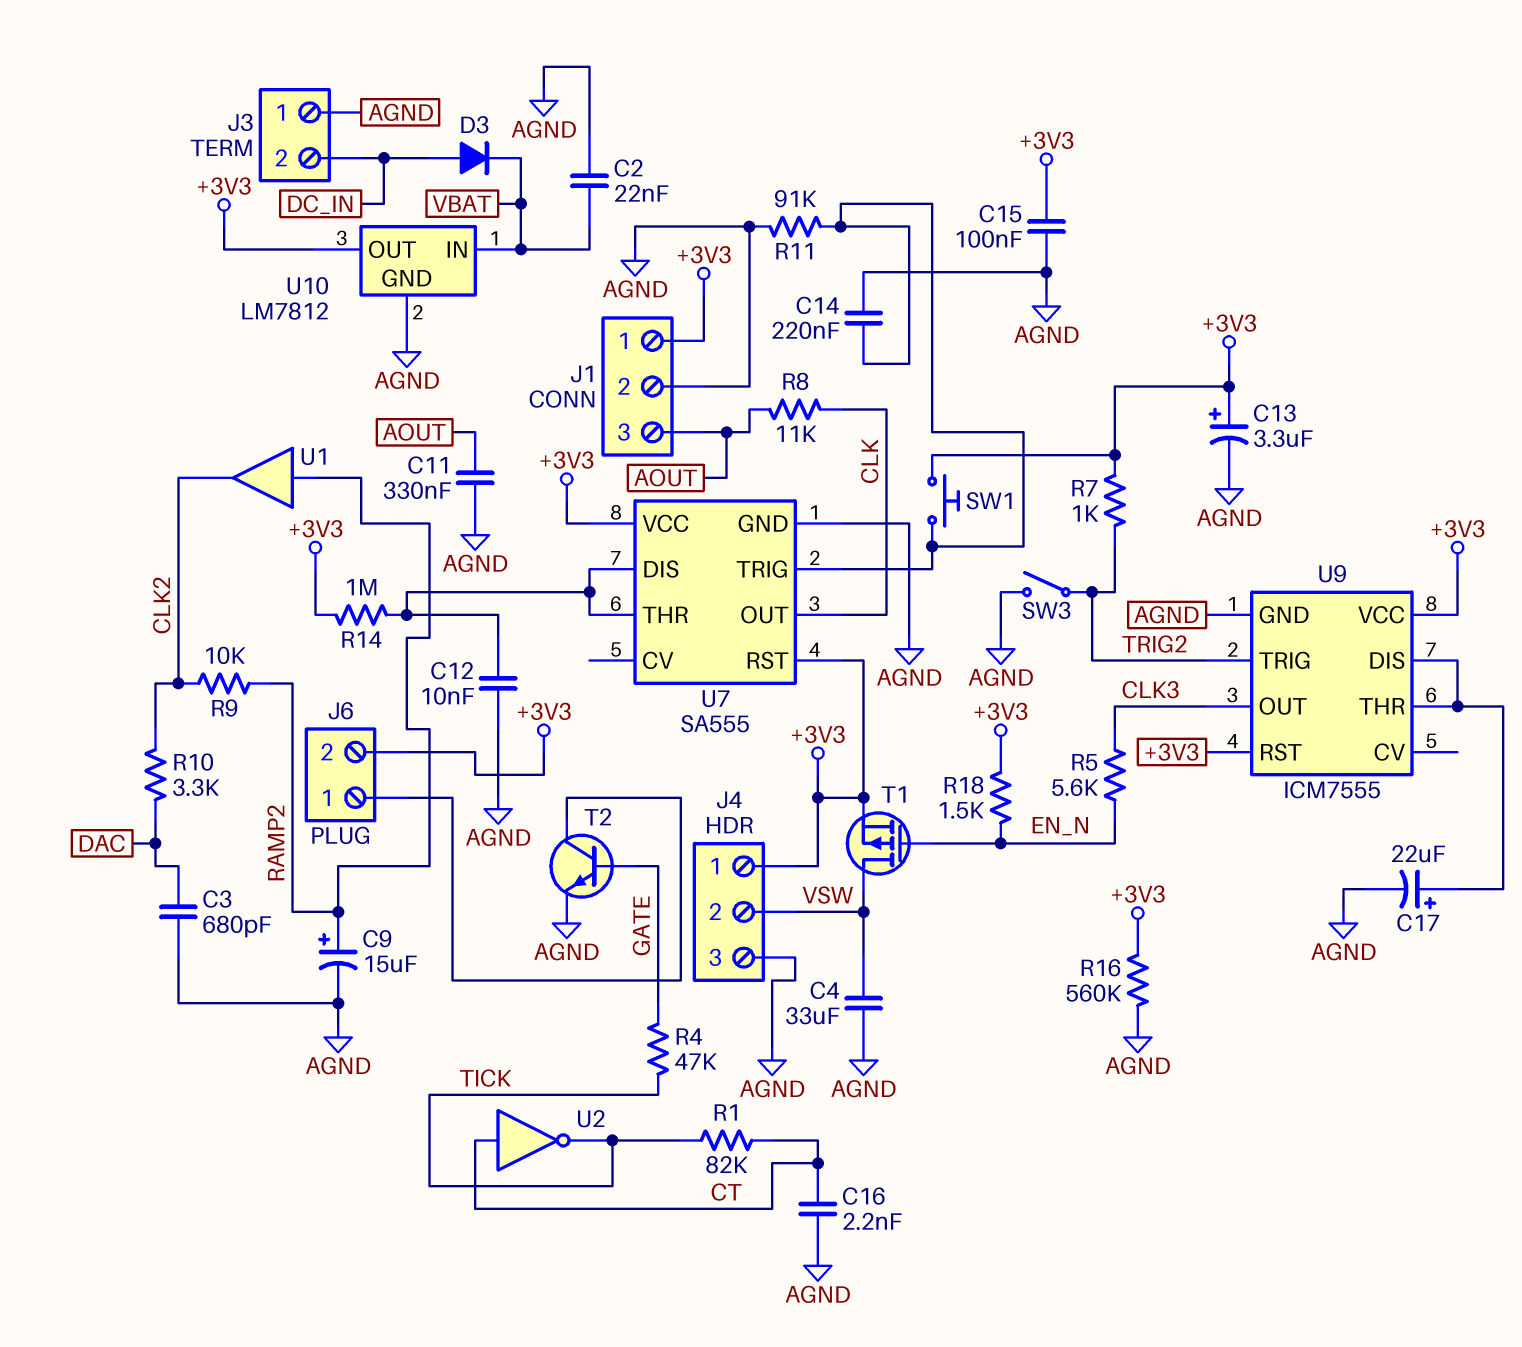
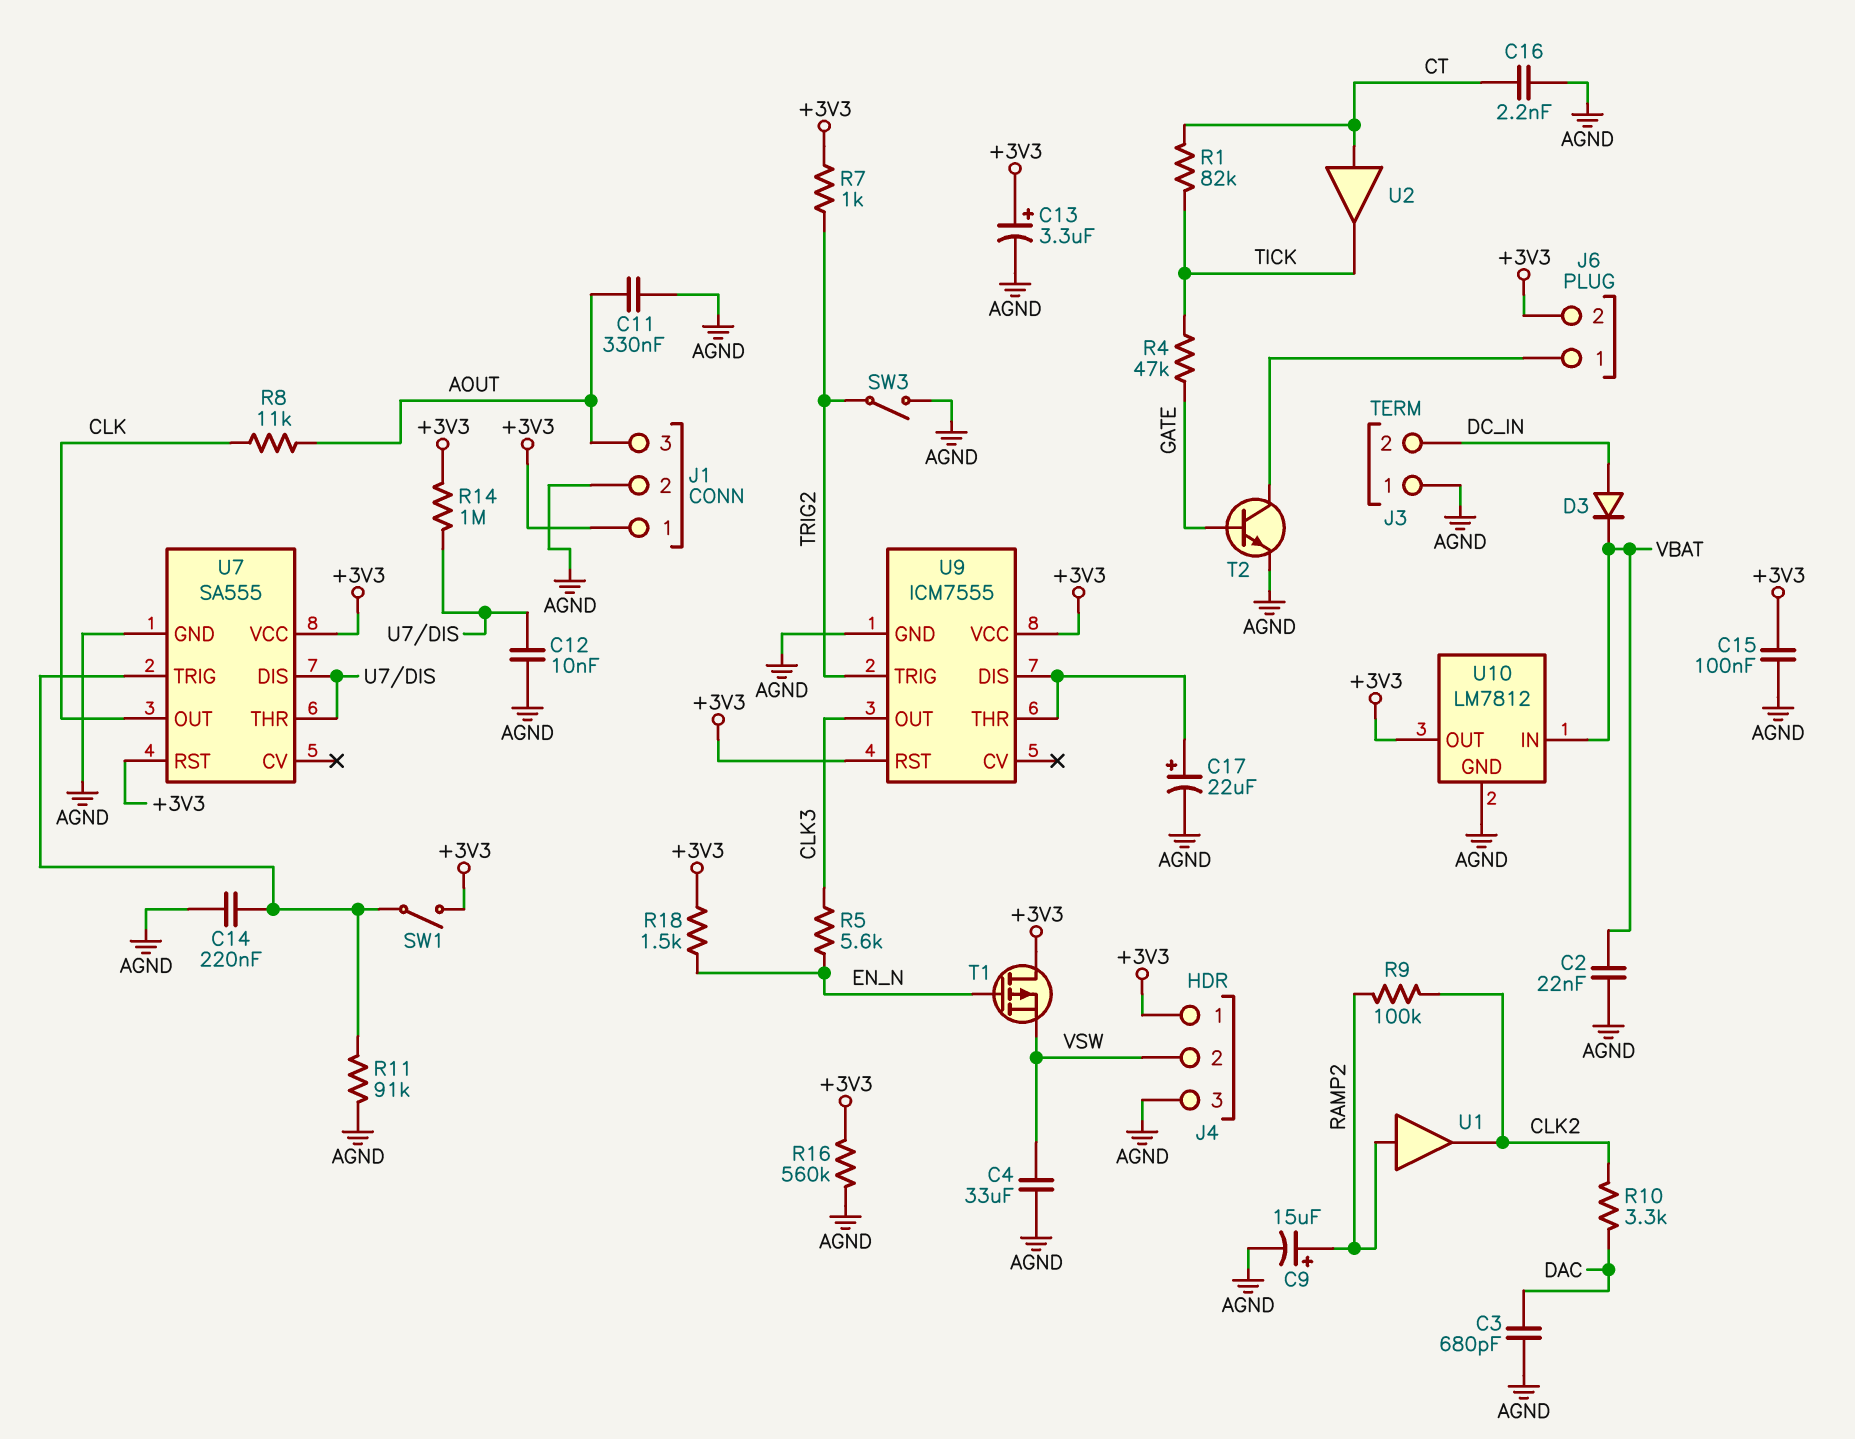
R9: 10k (CLK2, RAMP2) -> 100k (CLK2, RAMP2)
SW1: button (+3V3, U7/TRIG) -> switch (+3V3, U7/TRIG)
T1: PMOS (G EN_N, D VSW, S +3V3) -> PMOS (G EN_N, D +3V3, S VSW)
U2: NOT (in CT, out TICK) -> buffer (in CT, out TICK)

